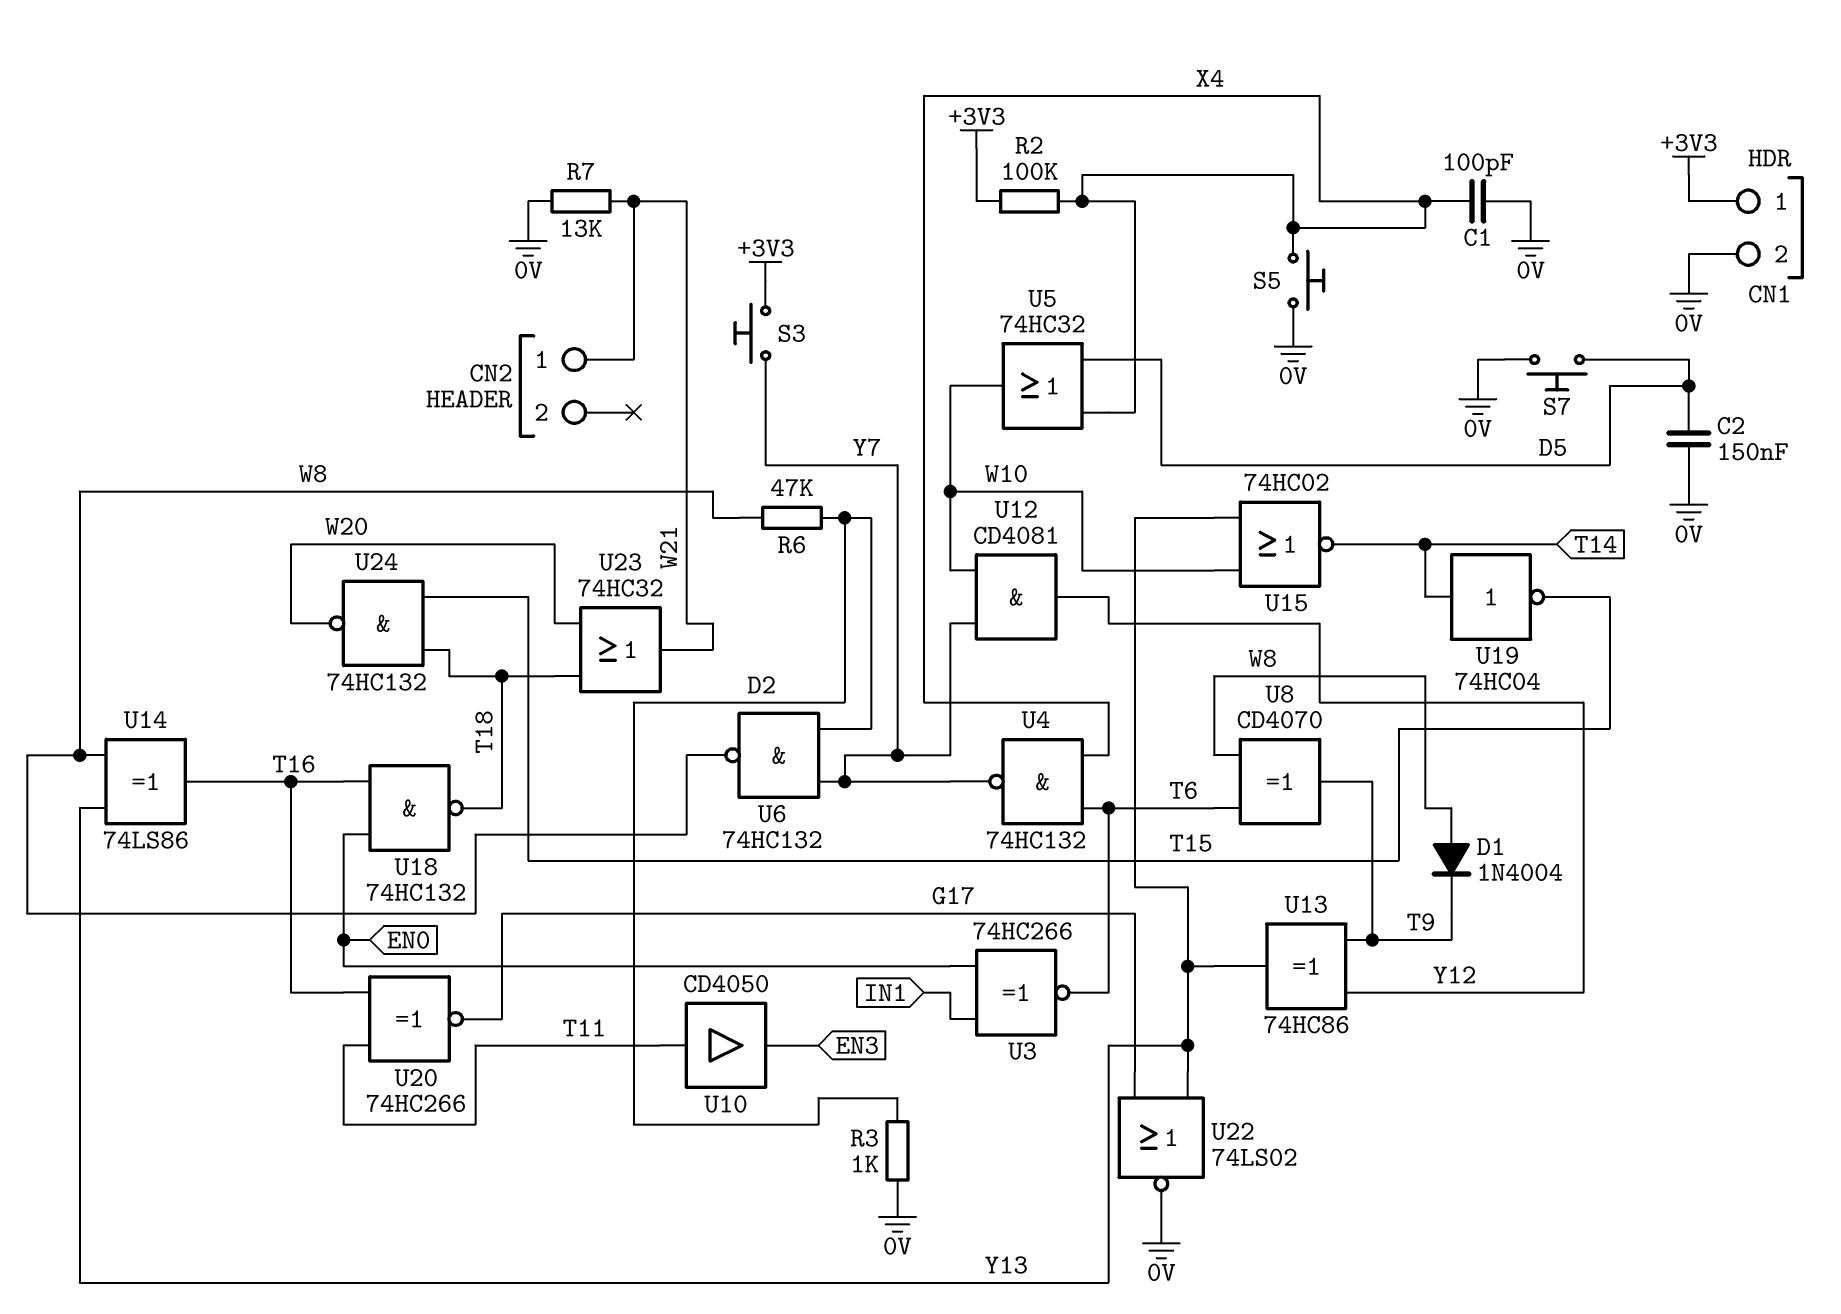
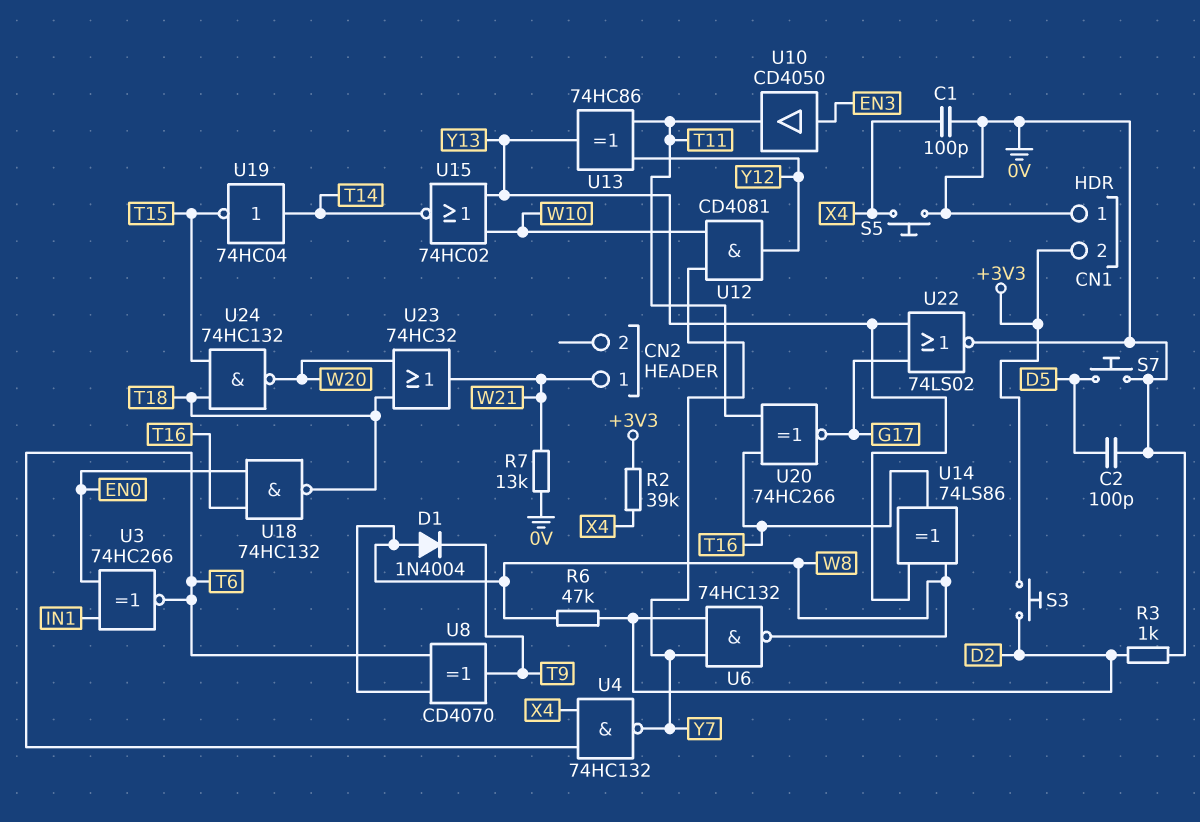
C2: 150nF (0V, D5) -> 100pF (0V, D5)
CN1 pin 1: +3V3 -> 0V
CN1 pin 2: 0V -> +3V3
R2: 100k (+3V3, X4) -> 39k (+3V3, X4)
S3: button (+3V3, Y7) -> button (+3V3, D2)
U5: OR 74HC32 (in D5, in X4, out W10) -> none
U10: buffer CD4050 (in T11, out EN3) -> buffer CD4050 (in EN3, out T11)
U13: XOR 74HC86 (in T9, in Y12, out Y13) -> XOR 74HC86 (in T11, in Y12, out Y13)

